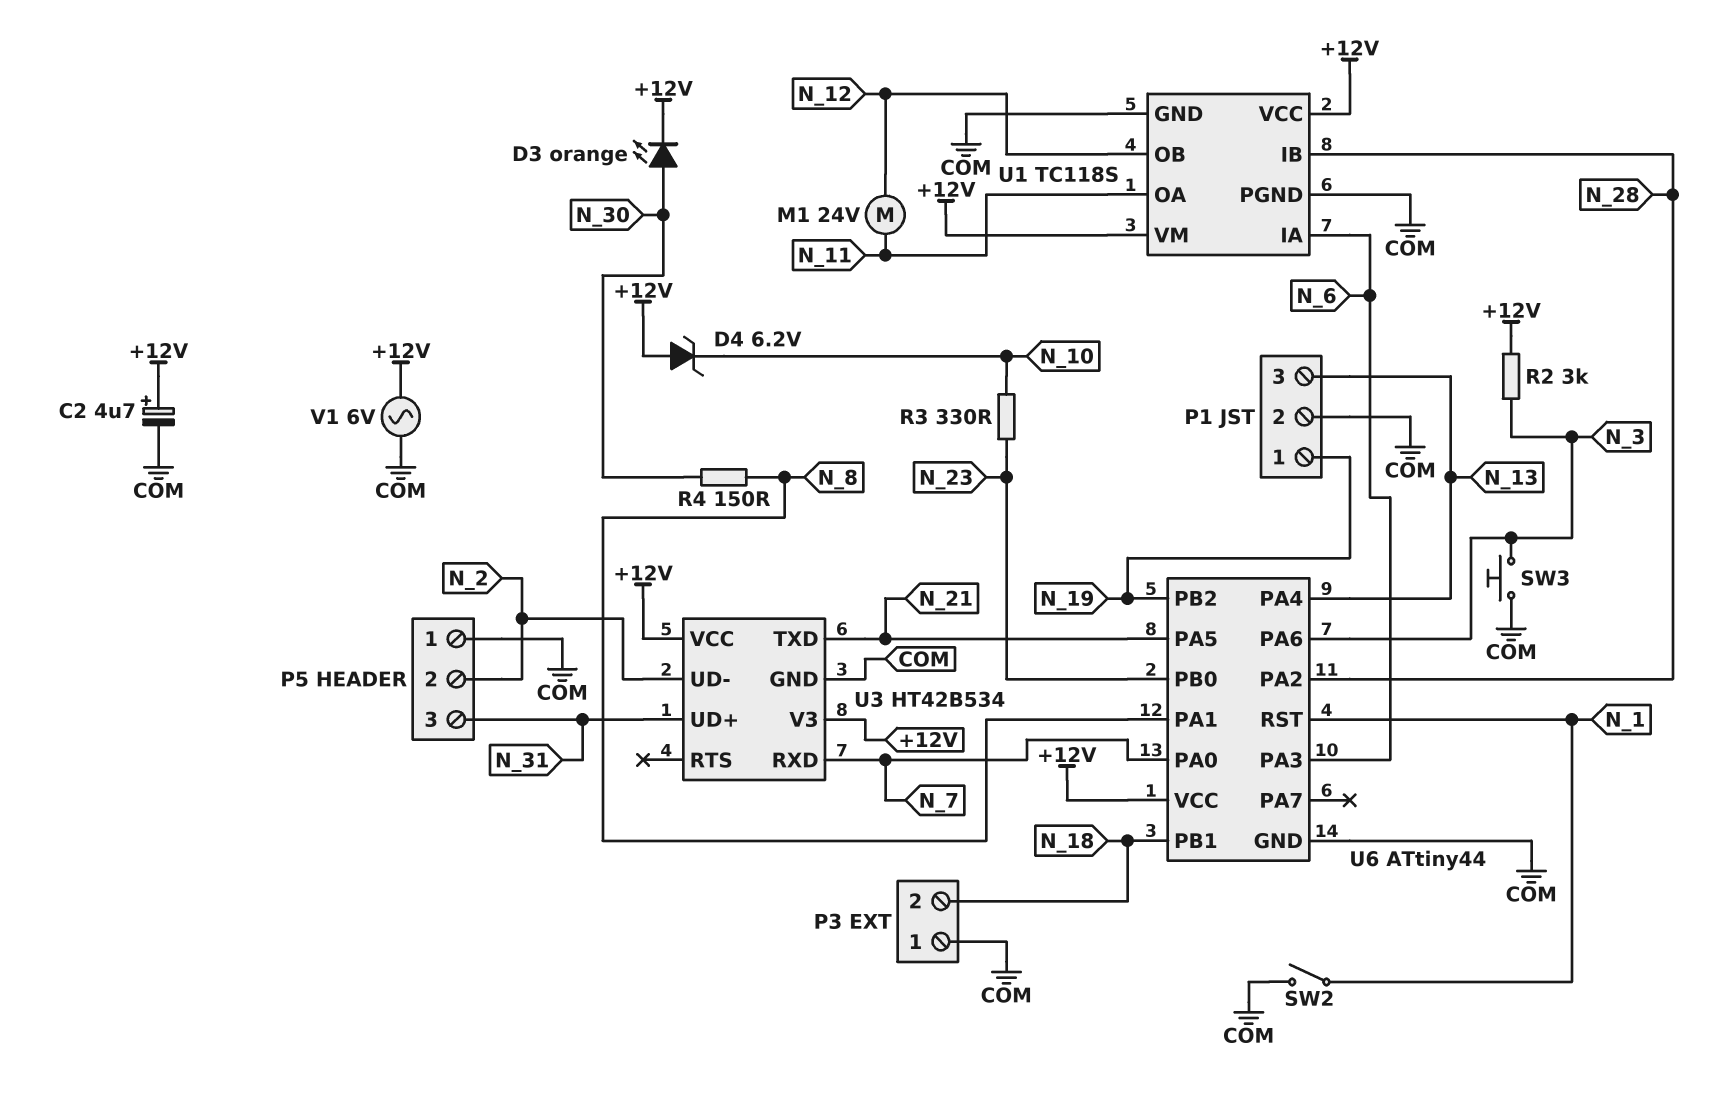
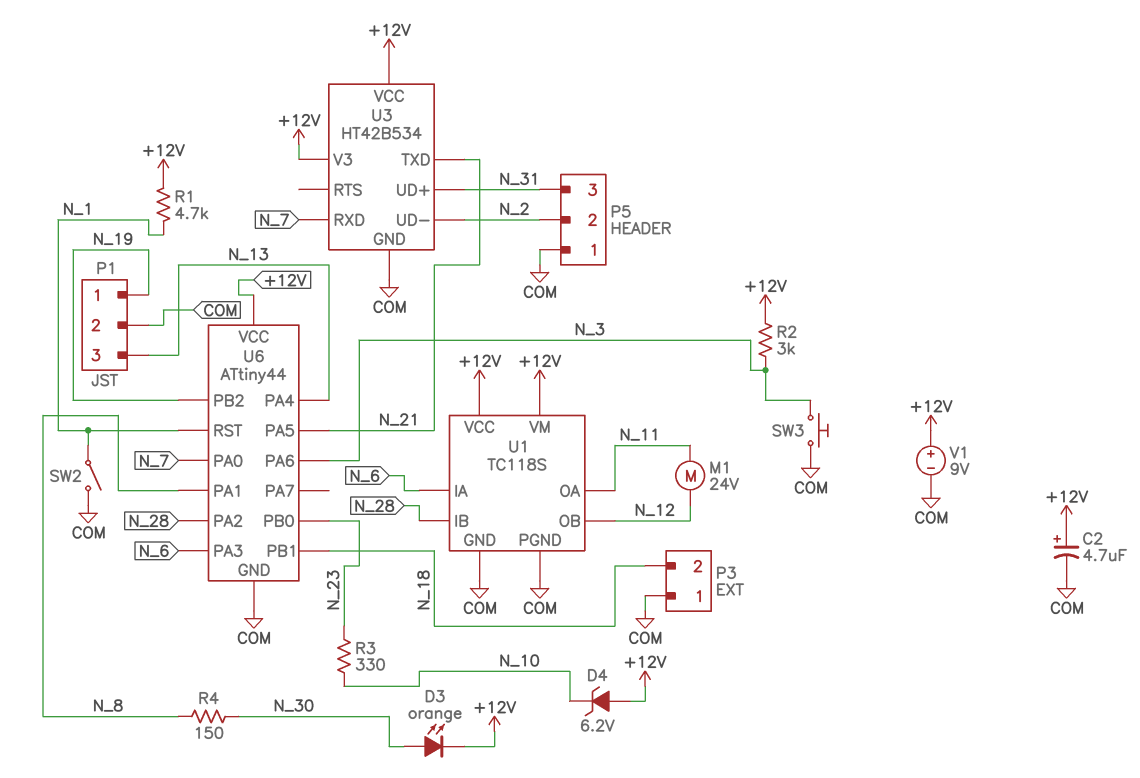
R1: none -> 4.7k (+12V, N_1)
V1: AC 6V (+12V, COM) -> 9V (plus +12V, minus COM)

